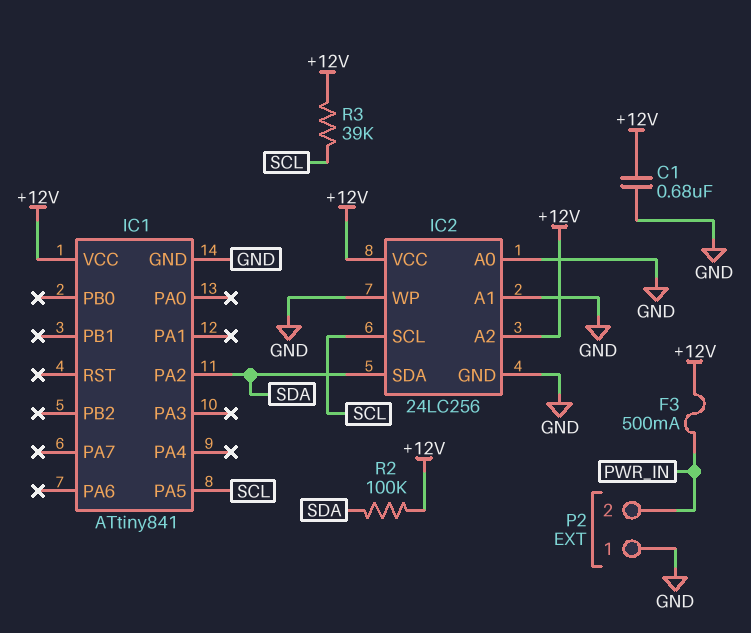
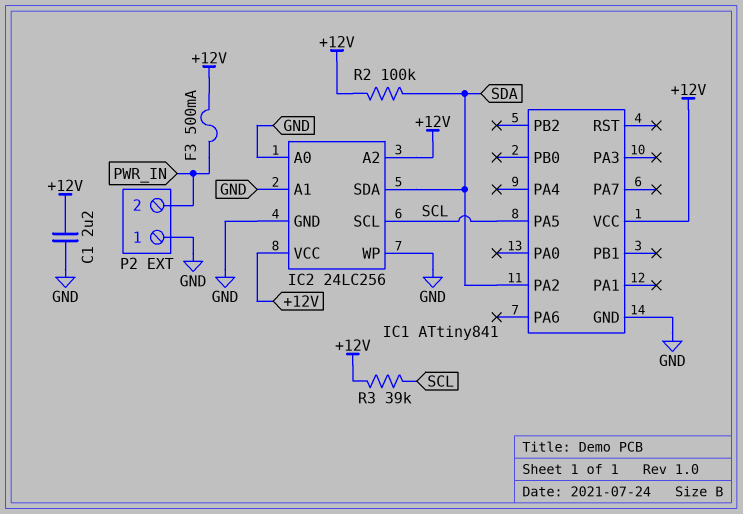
C1: 680nF (+12V, GND) -> 2.2uF (+12V, GND)

